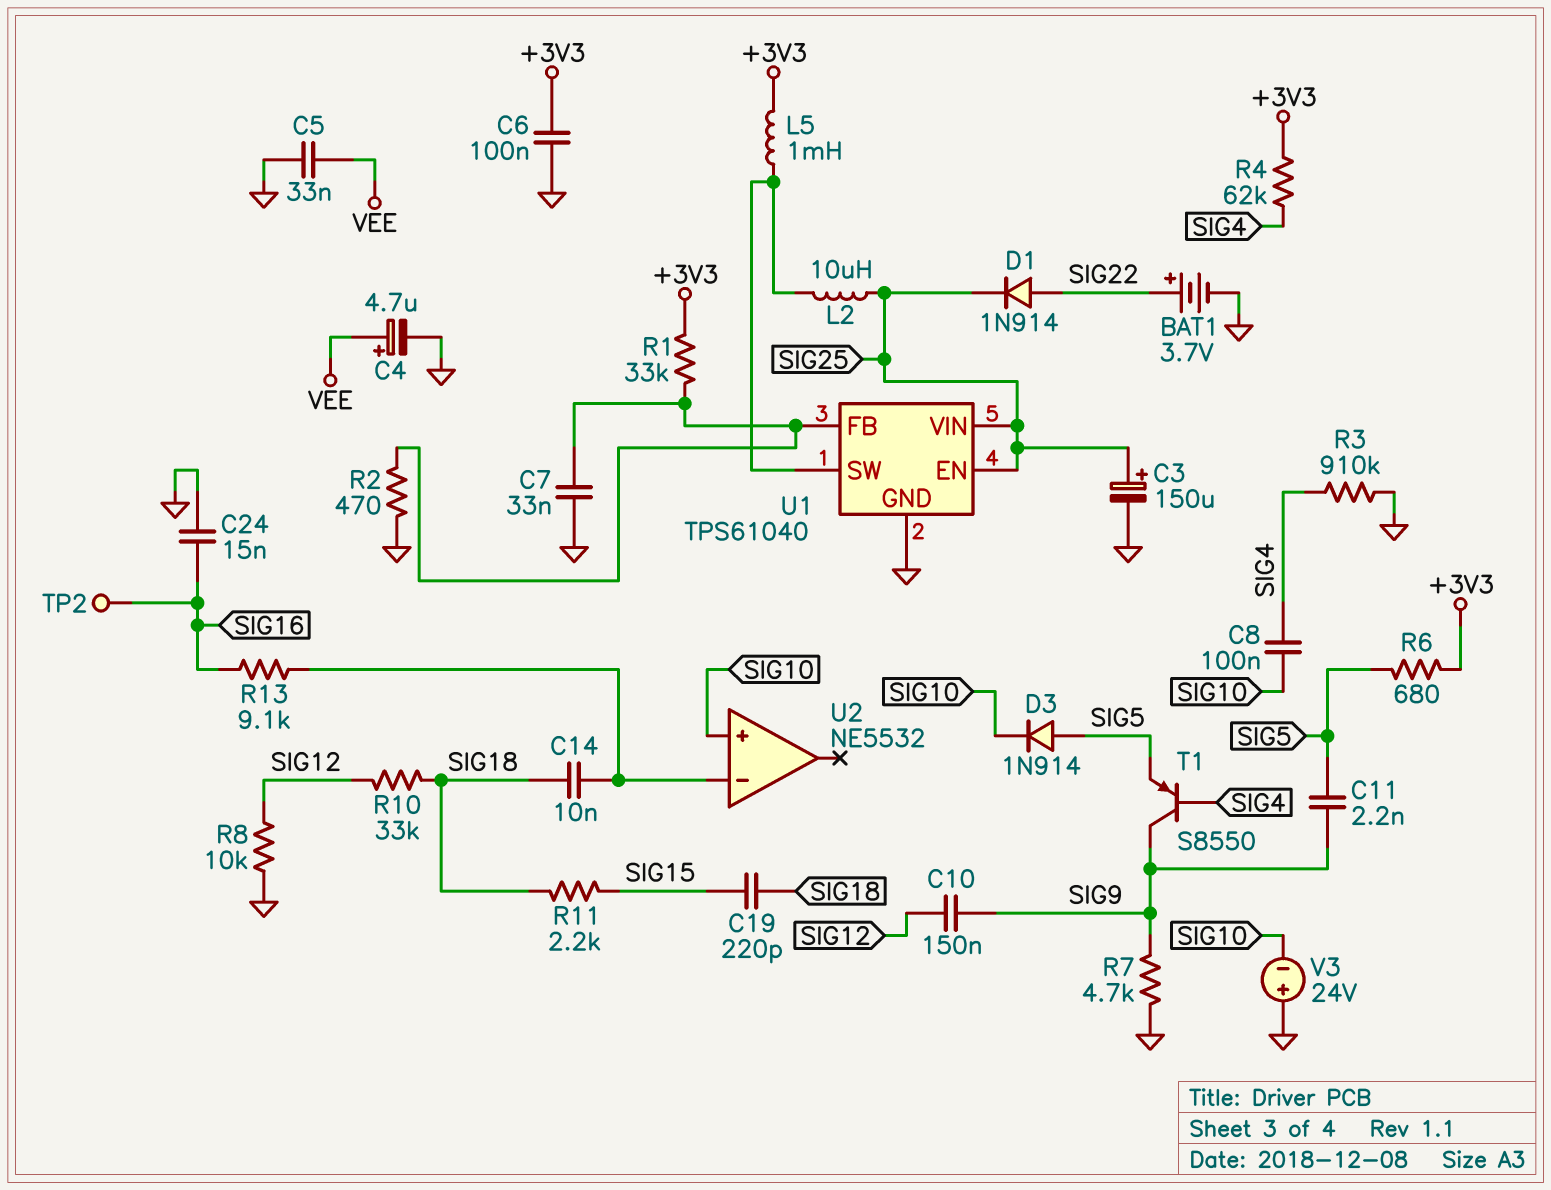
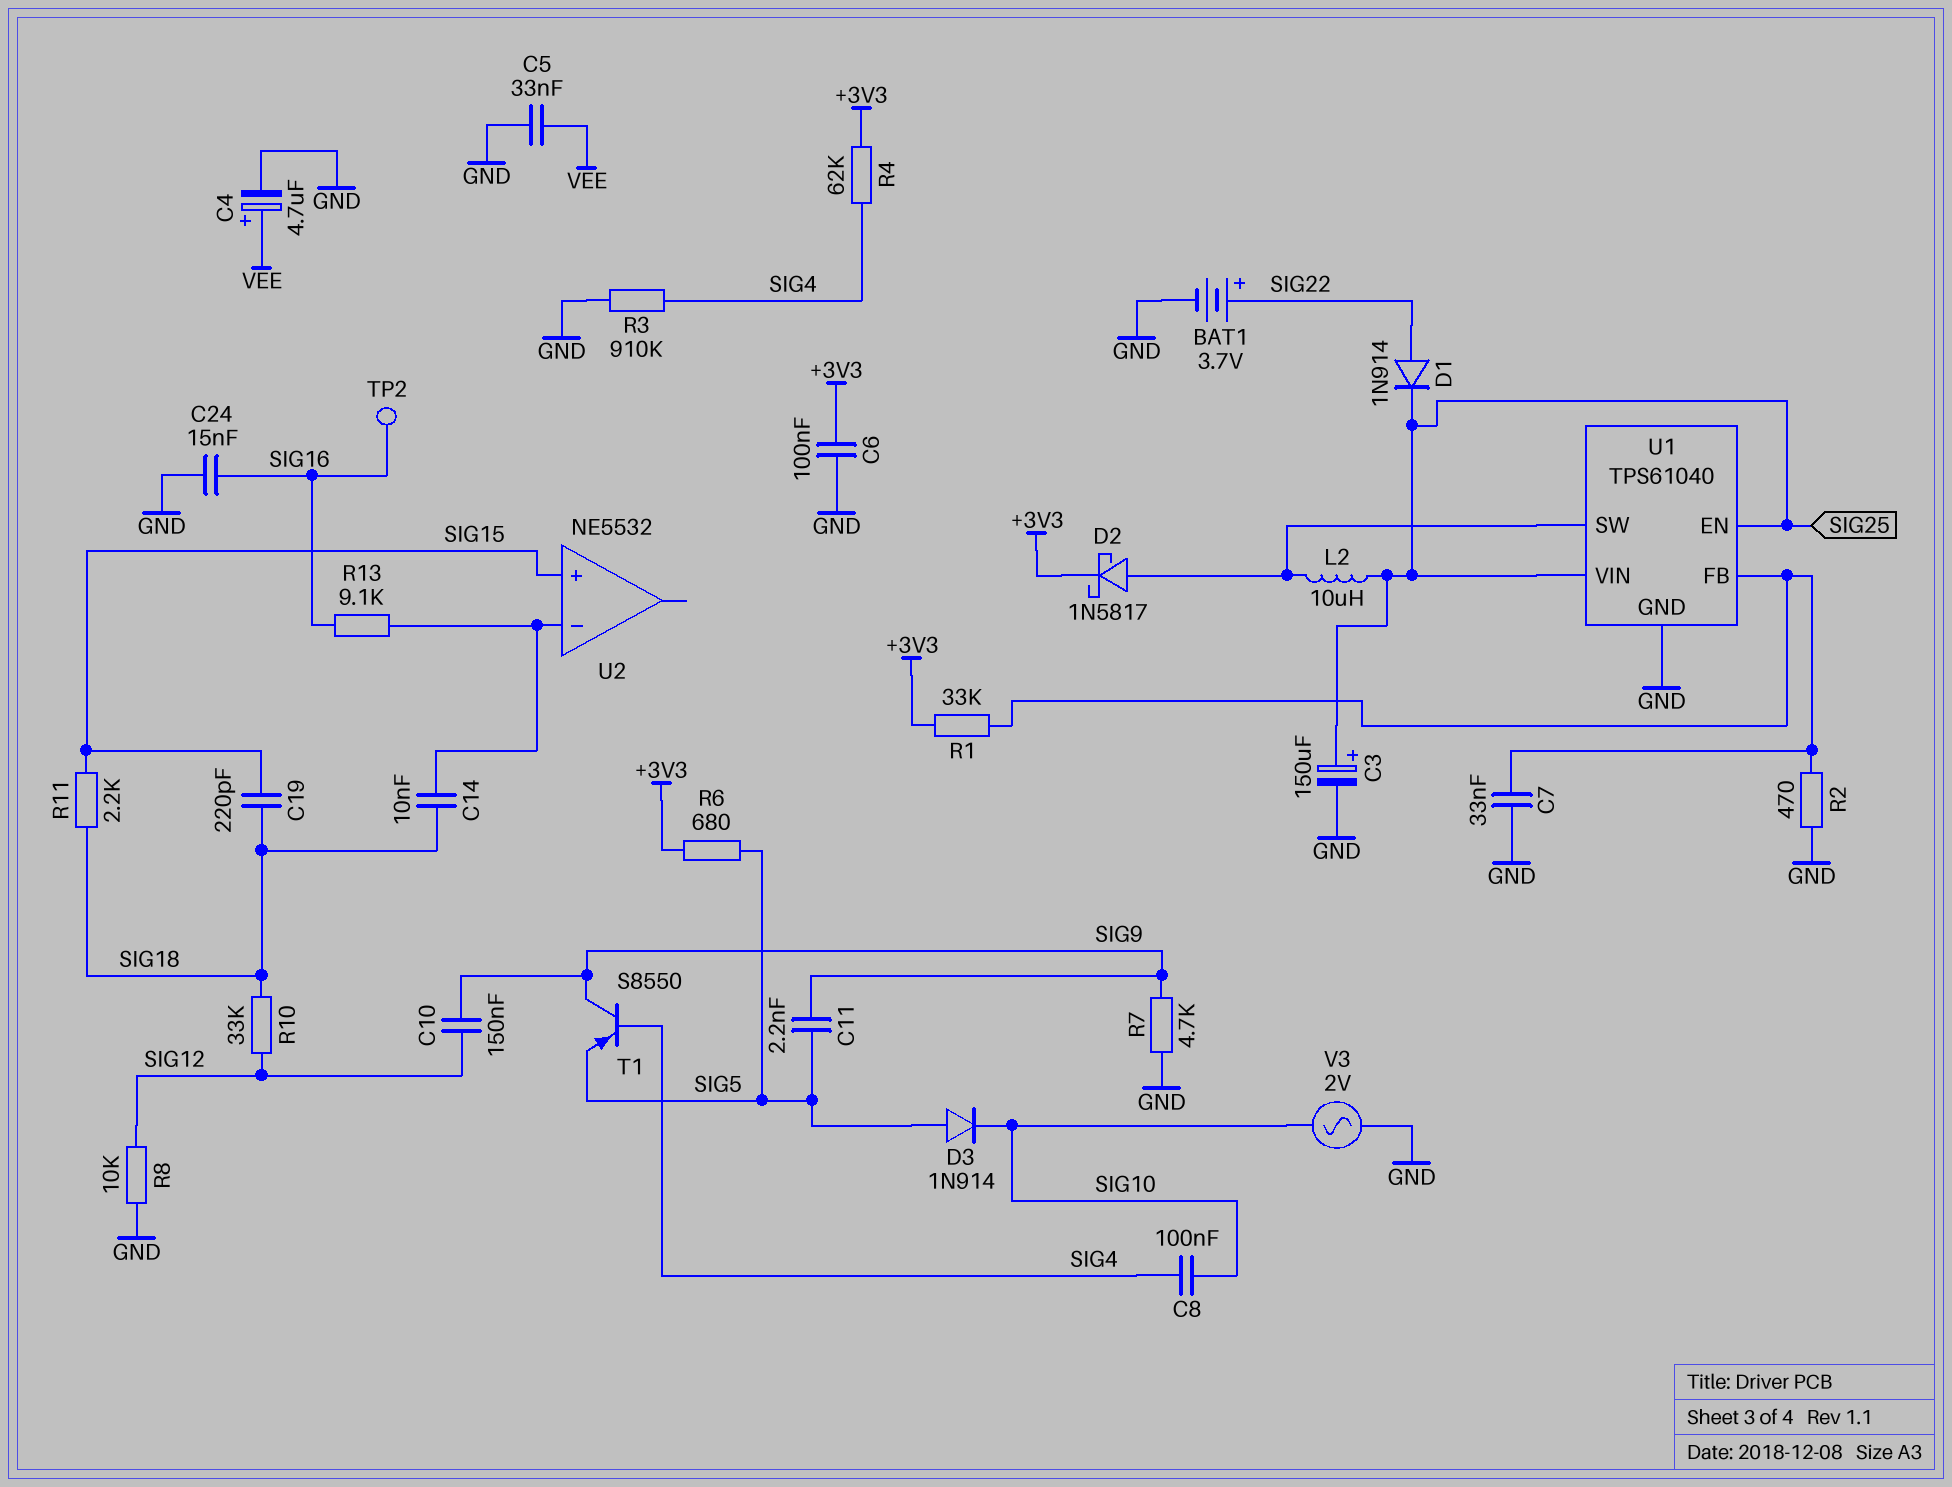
D2: none -> schottky 1N5817 (A U1/SW, K +3V3)
L5: 1mH (+3V3, U1/SW) -> none
U2 pin in+: SIG10 -> SIG15
V3: 24V (plus GND, minus SIG10) -> AC 2V (GND, SIG10)

